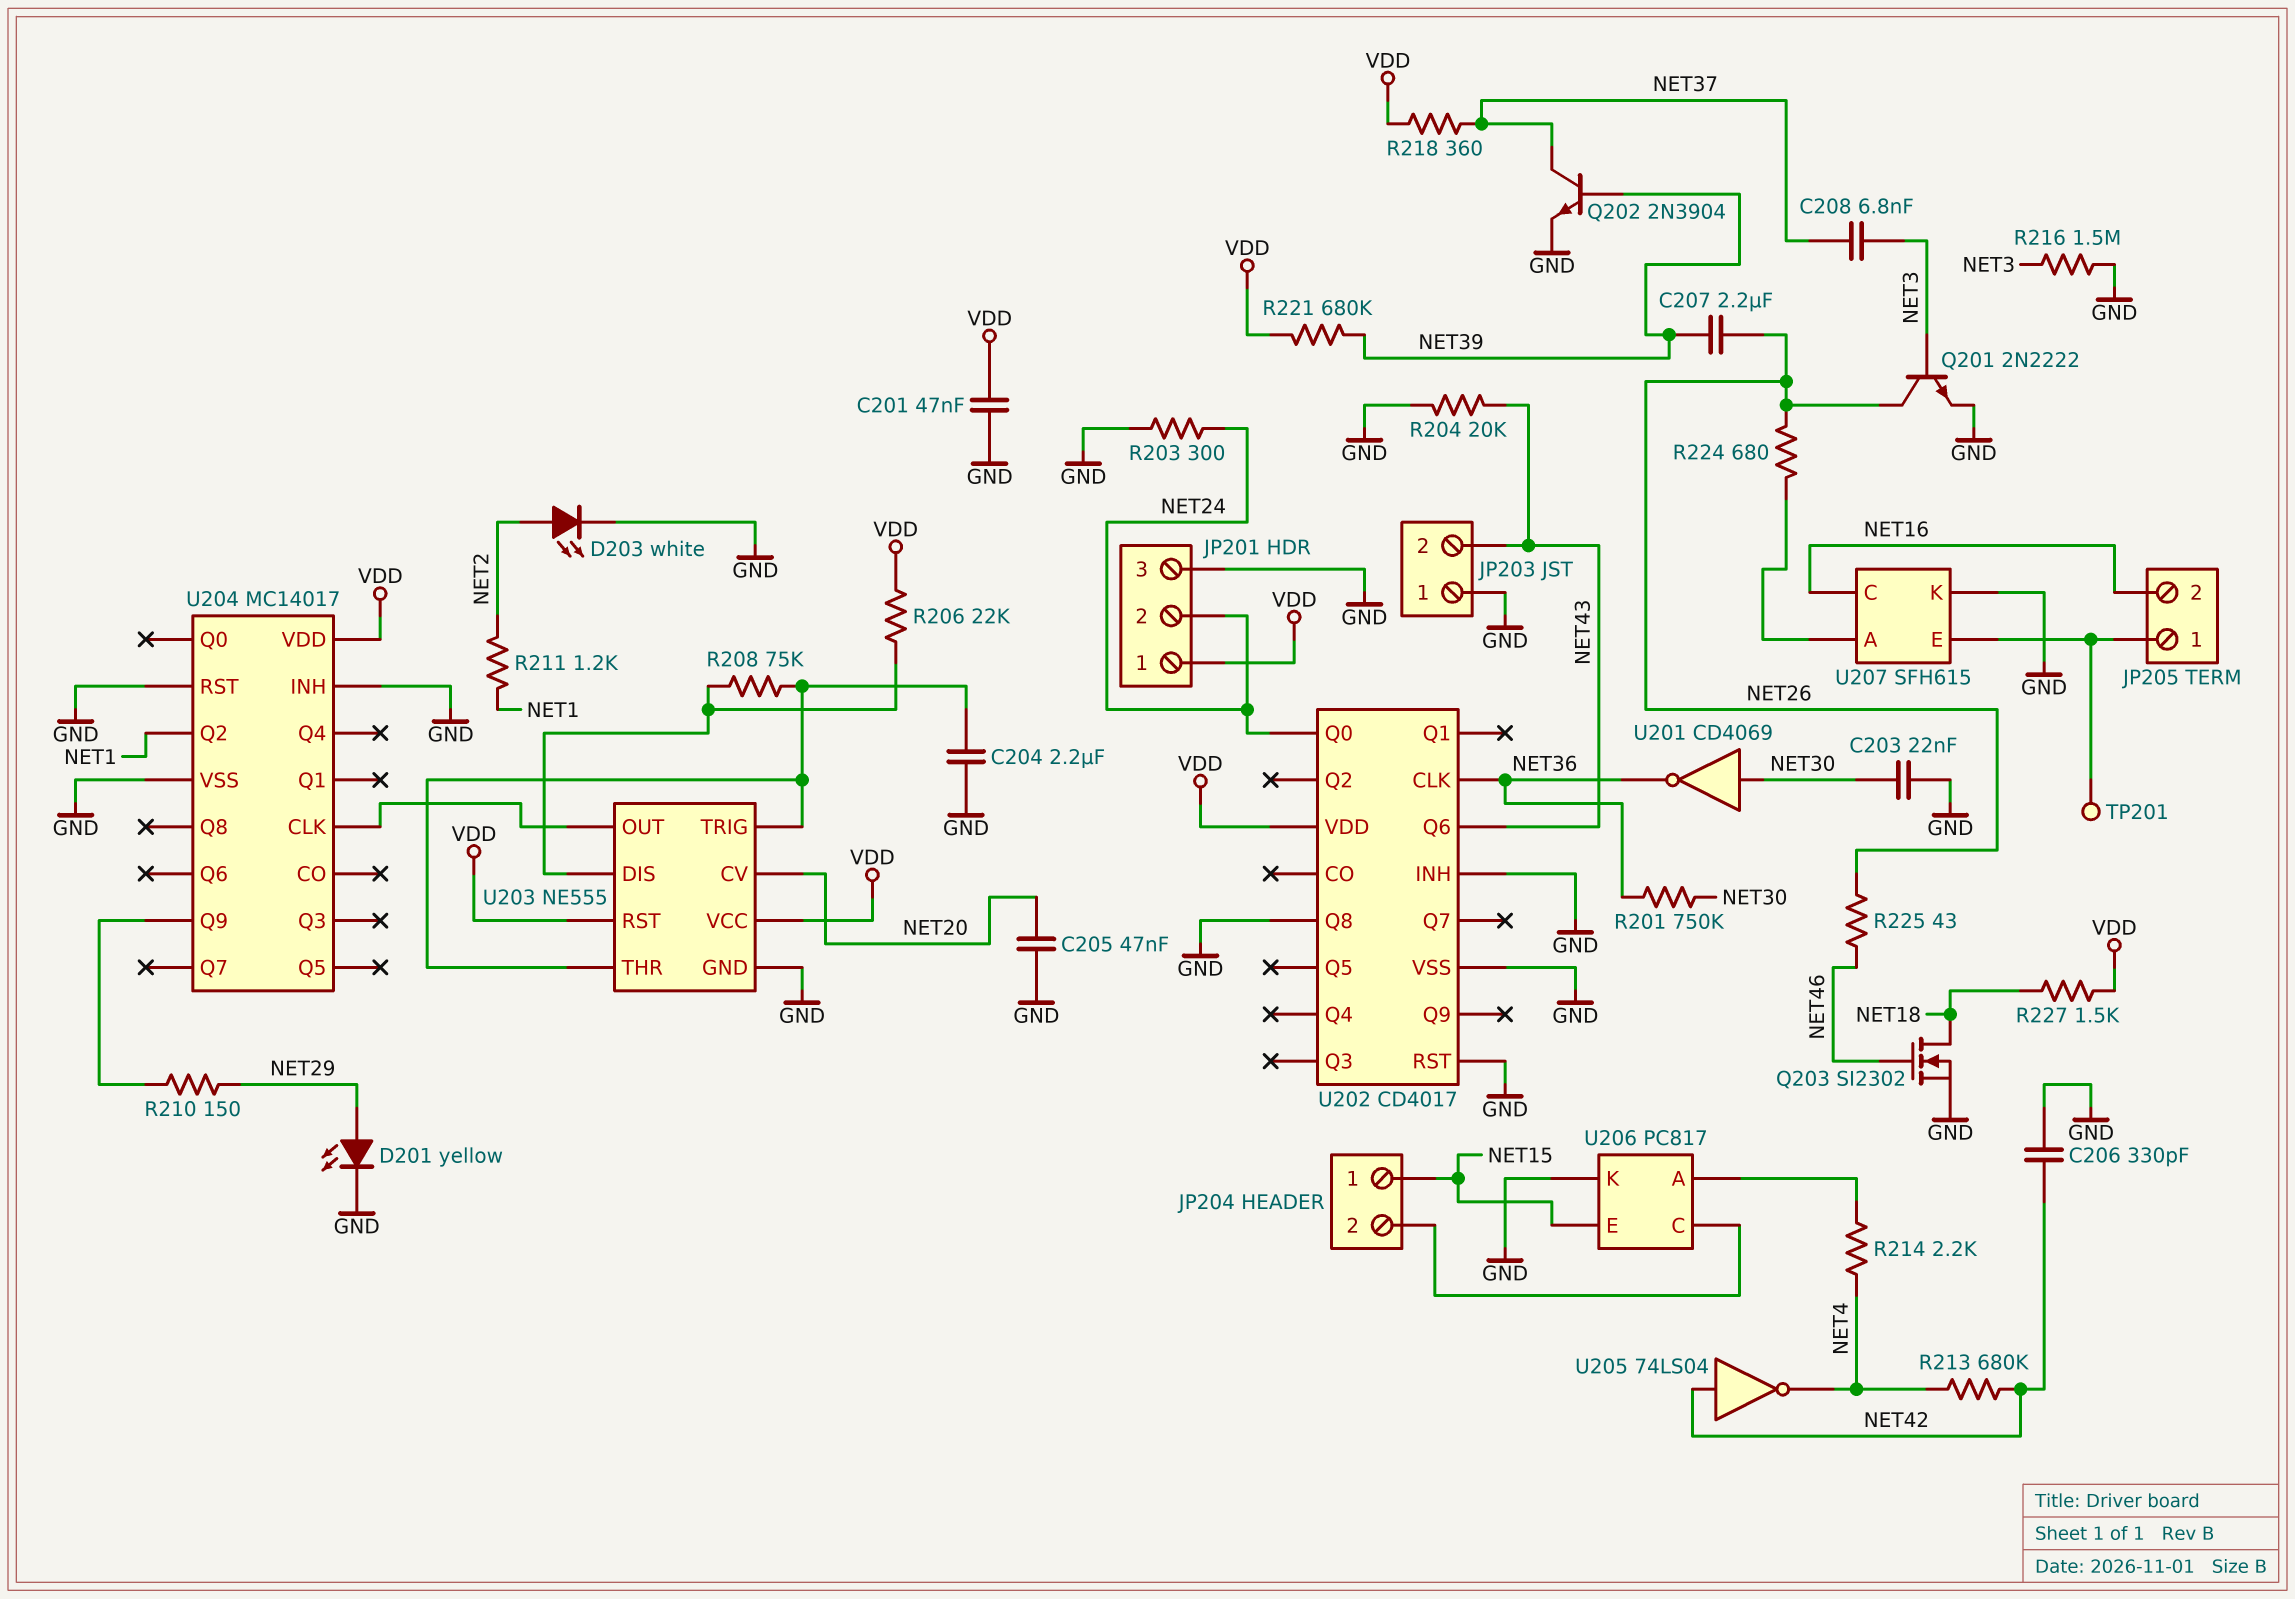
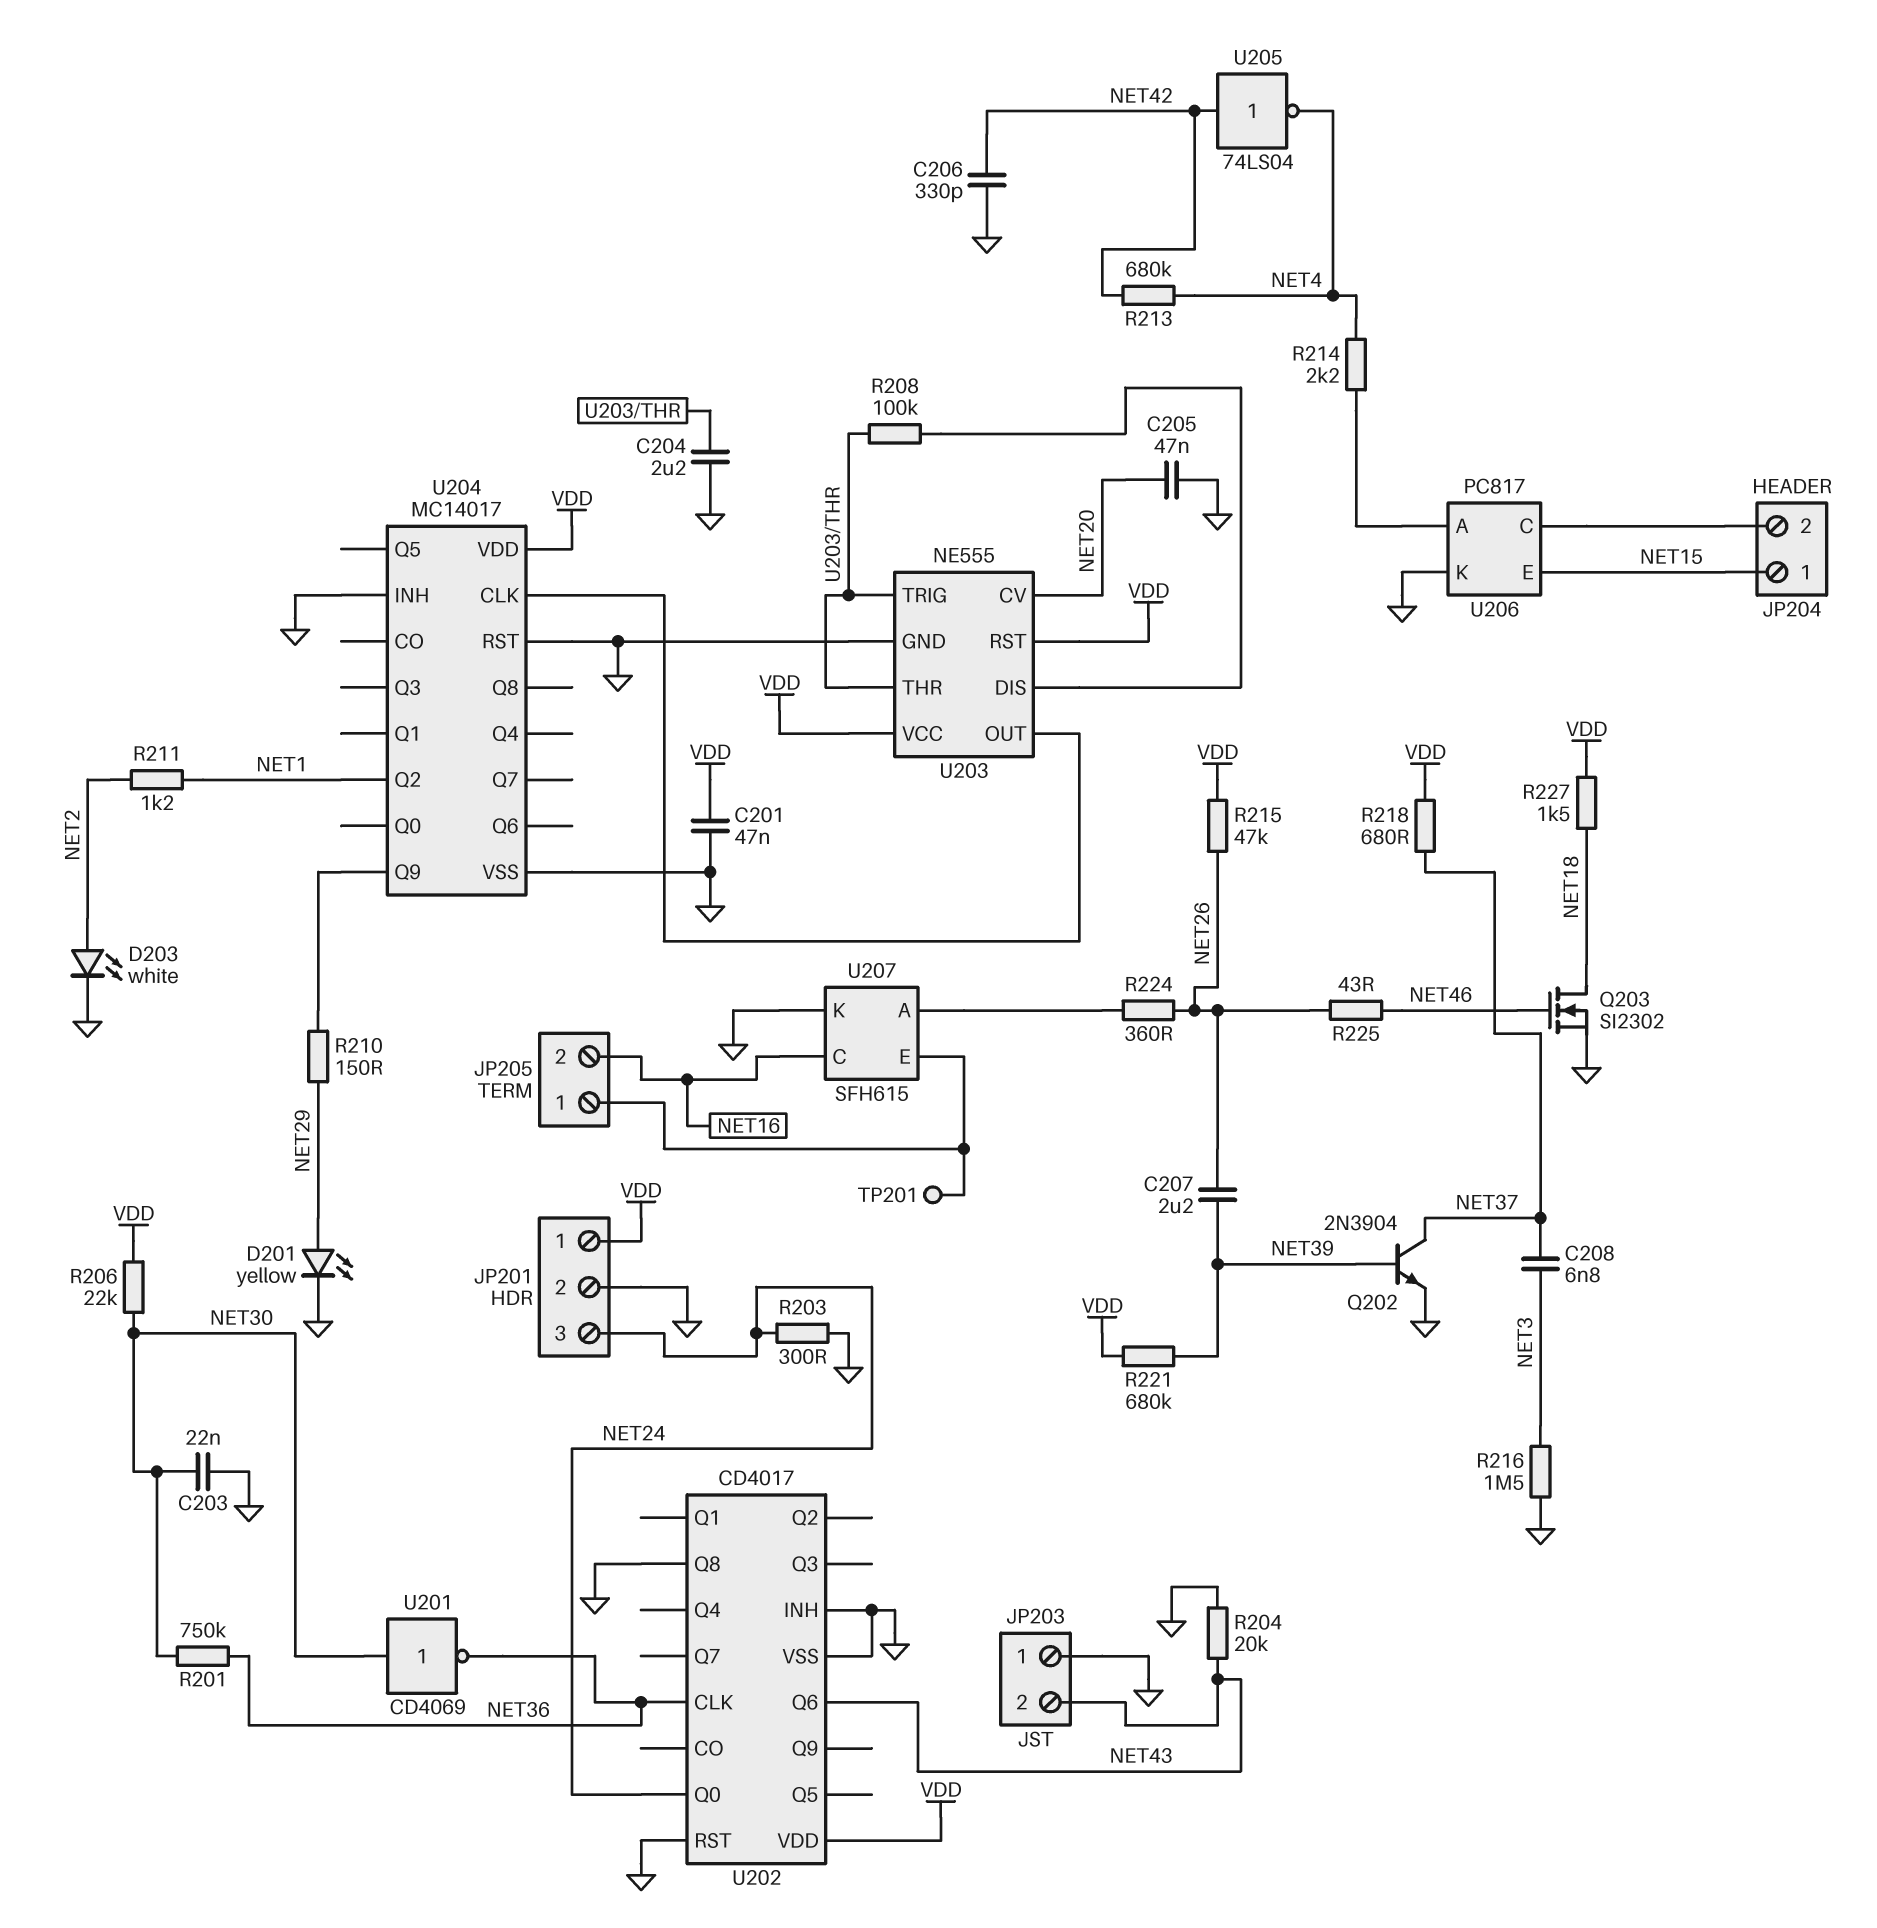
JP201 pin 2: NET24 -> GND
JP201 pin 3: GND -> NET24
Q201: NPN 2N2222 (B NET3, C NET26, E GND) -> none
R206: 22k (U203/DIS, VDD) -> 22k (NET30, VDD)
R208: 75k (U203/DIS, U203/THR) -> 100k (U203/DIS, U203/THR)
R215: none -> 47k (NET26, VDD)
R218: 360 (NET37, VDD) -> 680 (NET37, VDD)
R224: 680 (NET26, U207/A) -> 360 (NET26, U207/A)

